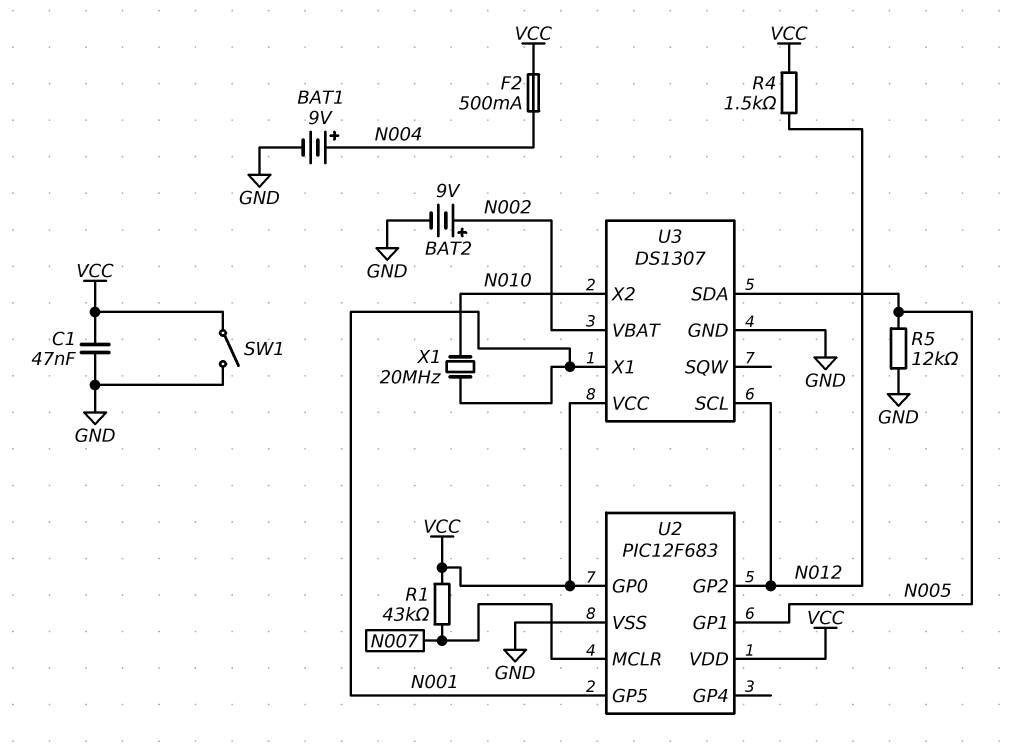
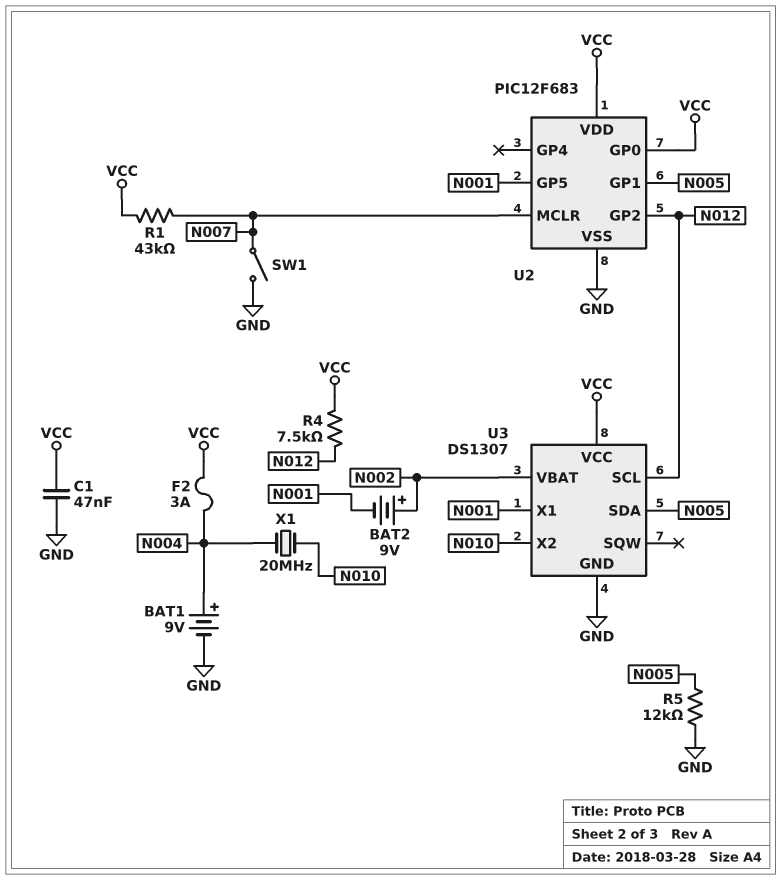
BAT2: 9V (plus N002, minus GND) -> 9V (plus N002, minus N001)
F2: 500mA (N004, VCC) -> 3A (N004, VCC)
R4: 1.5k (N012, VCC) -> 7.5k (N012, VCC)
SW1: switch (GND, VCC) -> switch (GND, N007)
X1: 20MHz (N001, N010) -> 20MHz (N004, N010)

